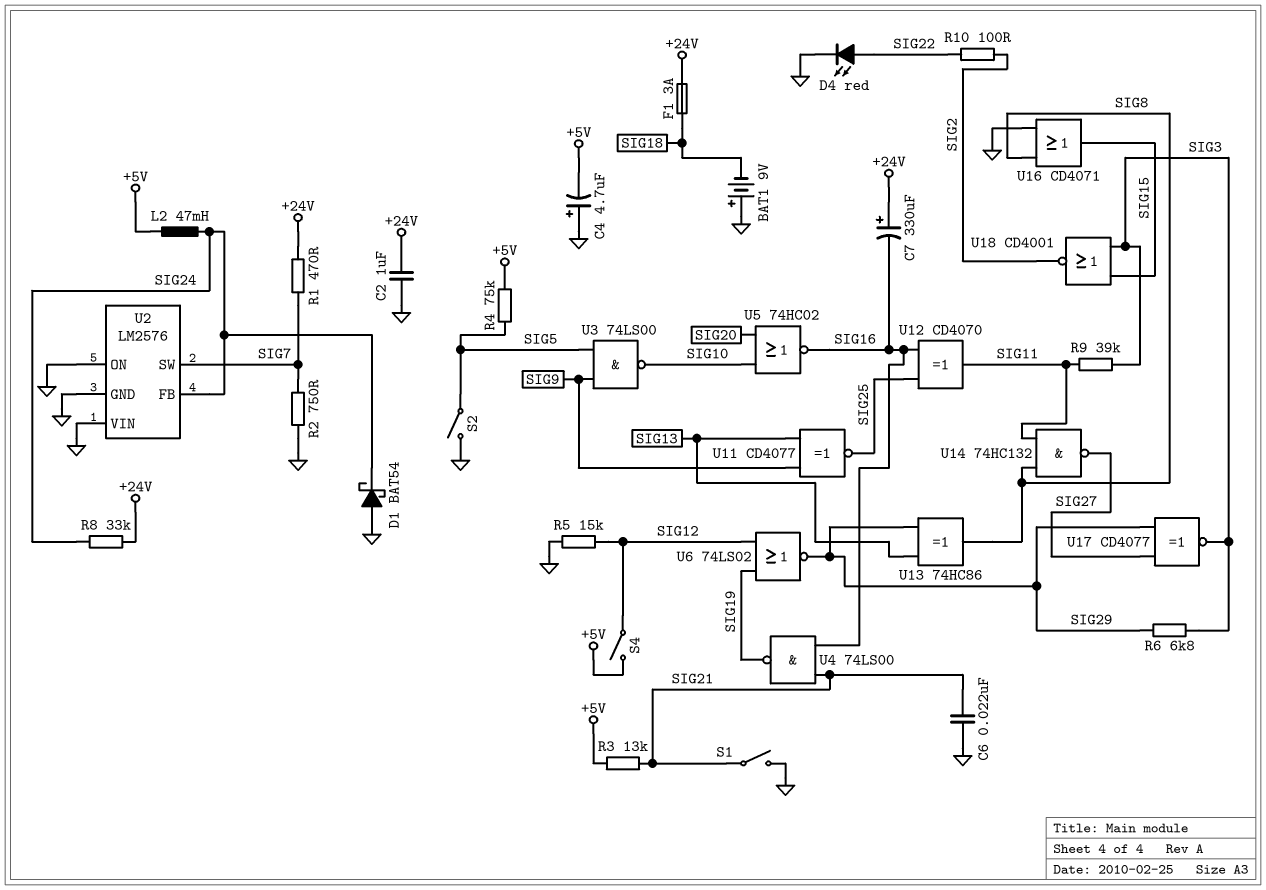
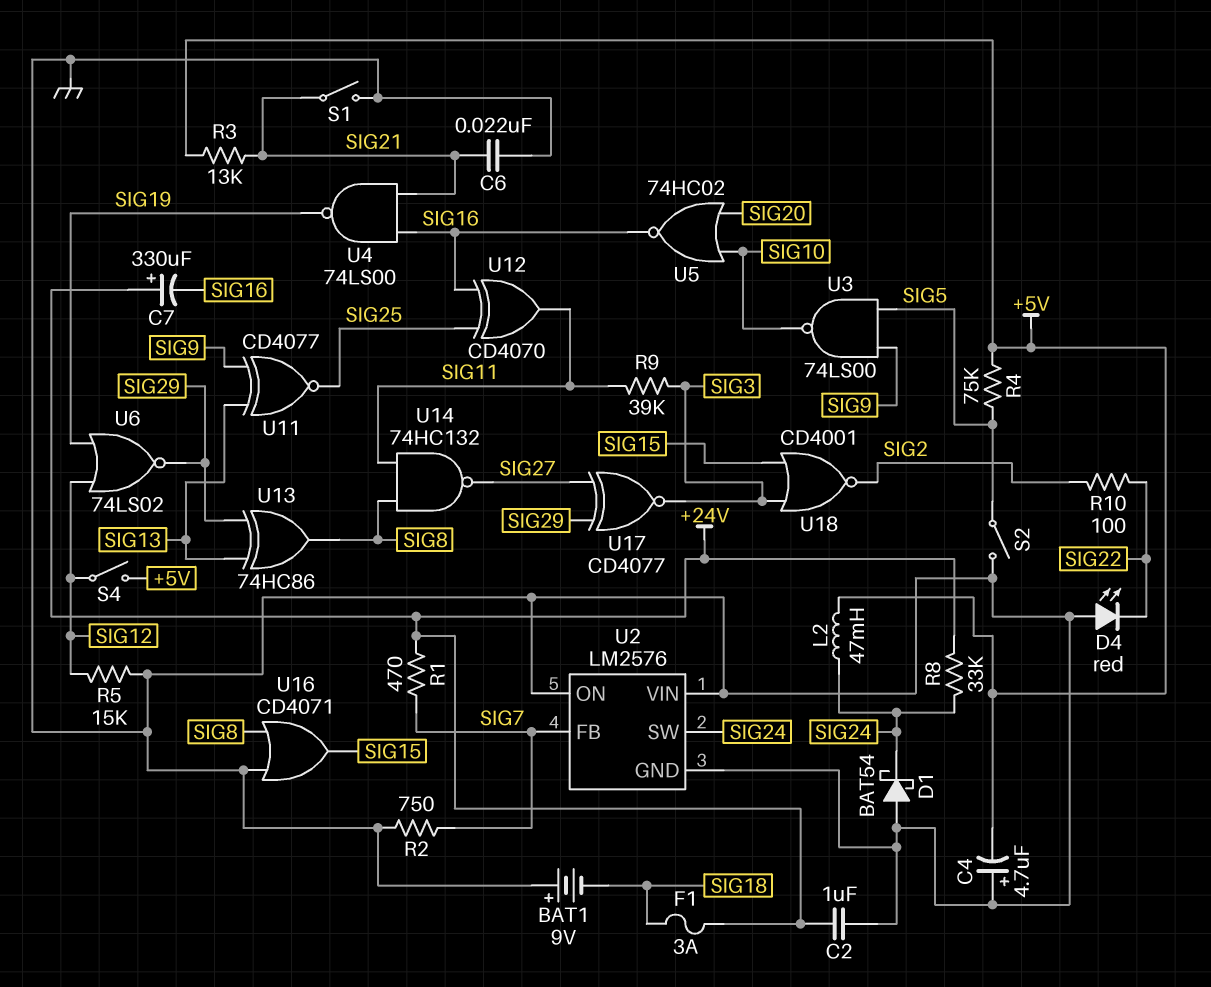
D4: LED red (A SIG22, K GND) -> LED red (A GND, K SIG22)
R6: 6.8k (SIG3, SIG29) -> none
U2 pin FB: SIG24 -> SIG7
U2 pin SW: SIG7 -> SIG24

